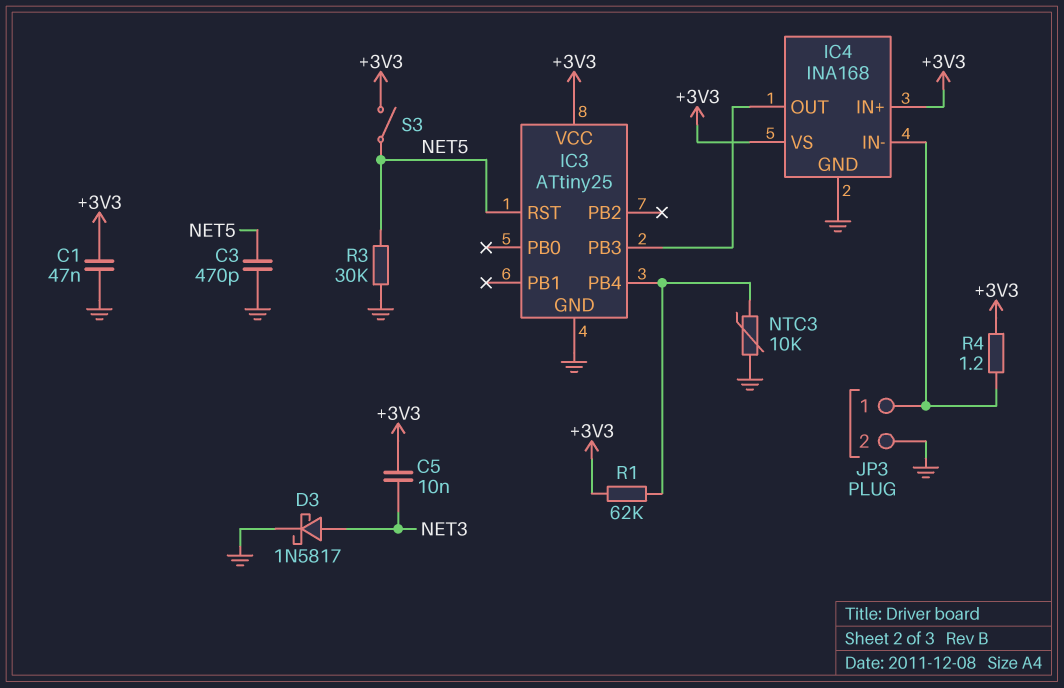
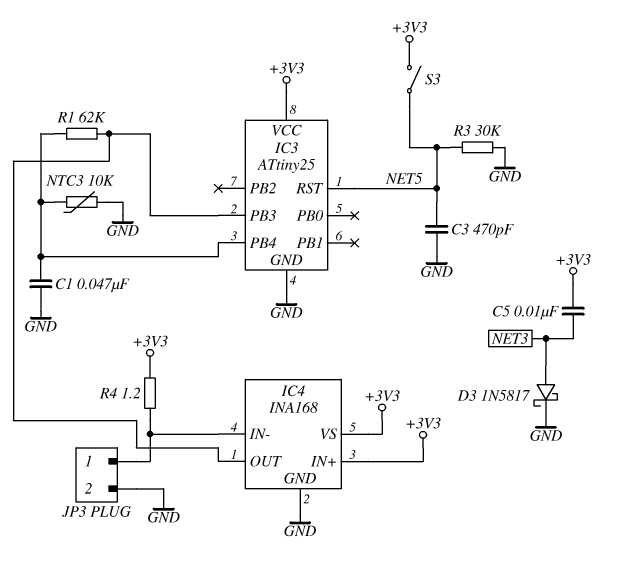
C1: 47nF (+3V3, GND) -> 47nF (GND, IC3/PB4)
R1: 62k (+3V3, IC3/PB4) -> 62k (IC3/PB3, IC3/PB4)

